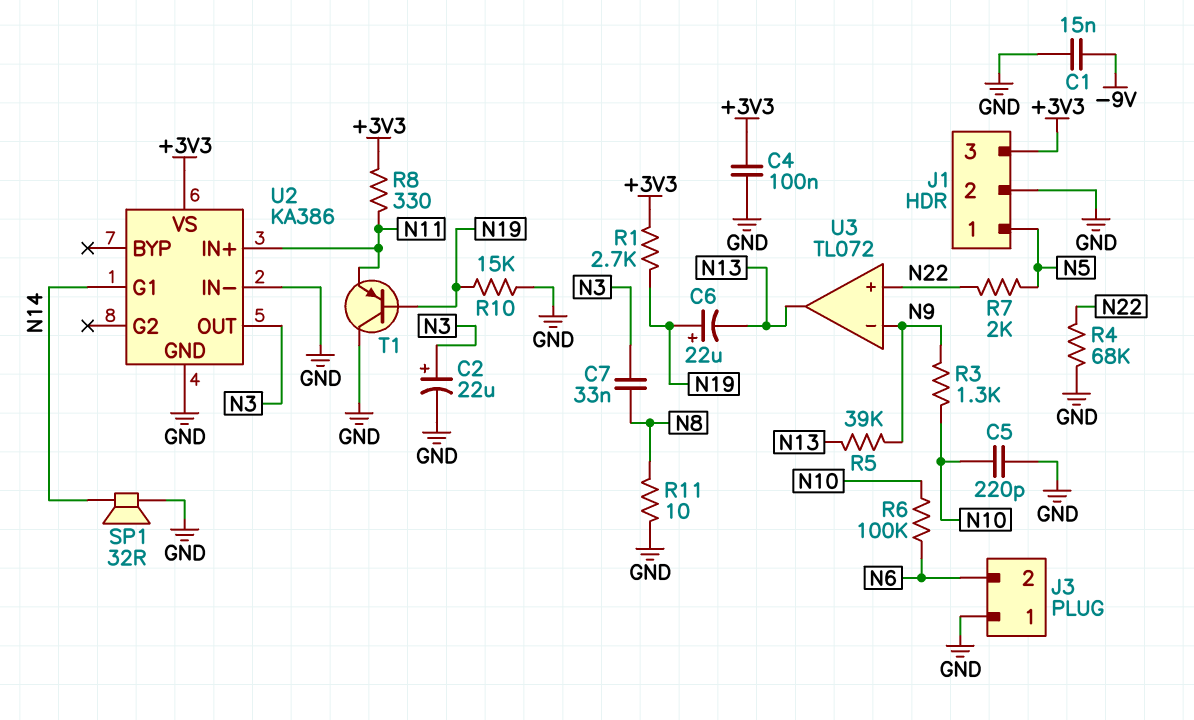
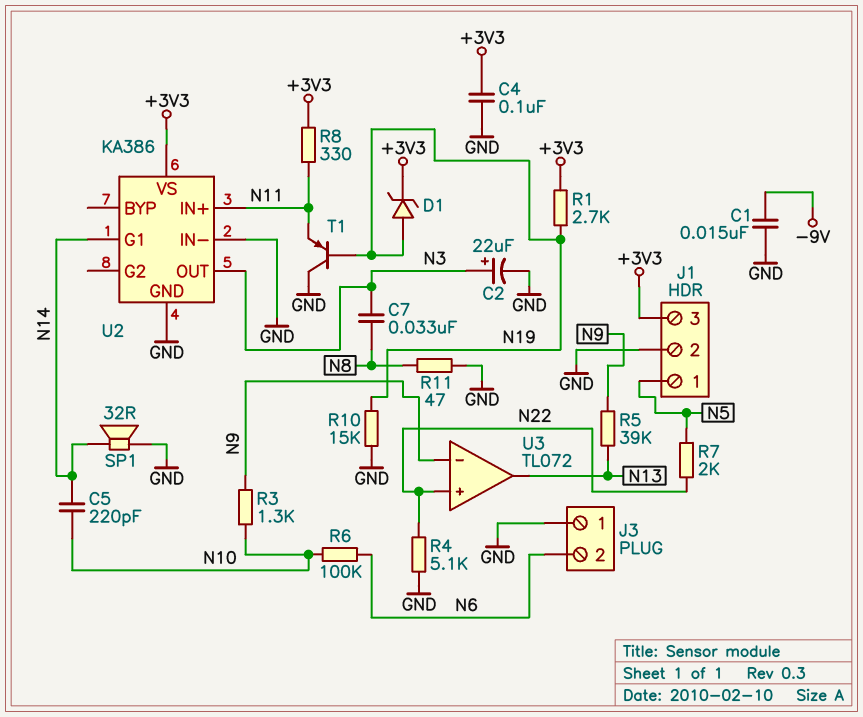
C5: 220pF (GND, N10) -> 220pF (N10, N14)
C6: 22uF (plus N19, minus N13) -> none
D1: none -> zener (A N19, K +3V3)
R4: 68k (GND, N22) -> 5.1k (GND, N22)
R11: 10 (GND, N8) -> 47 (GND, N8)

